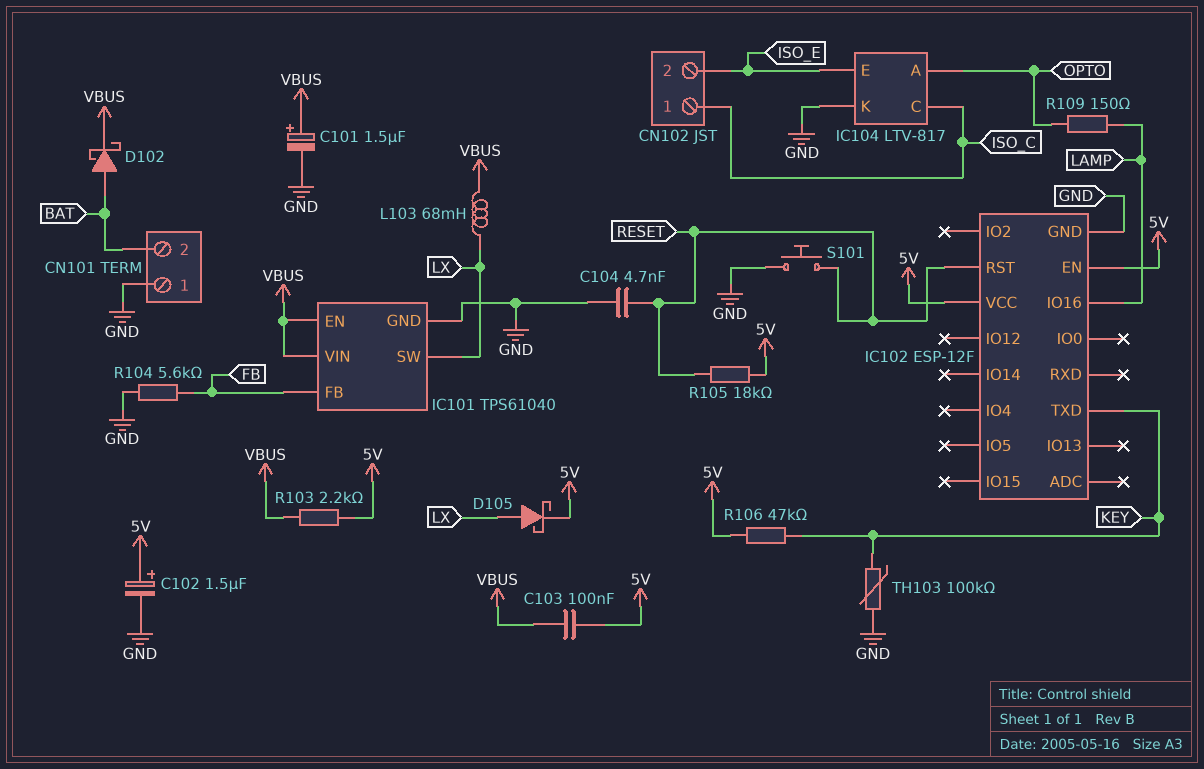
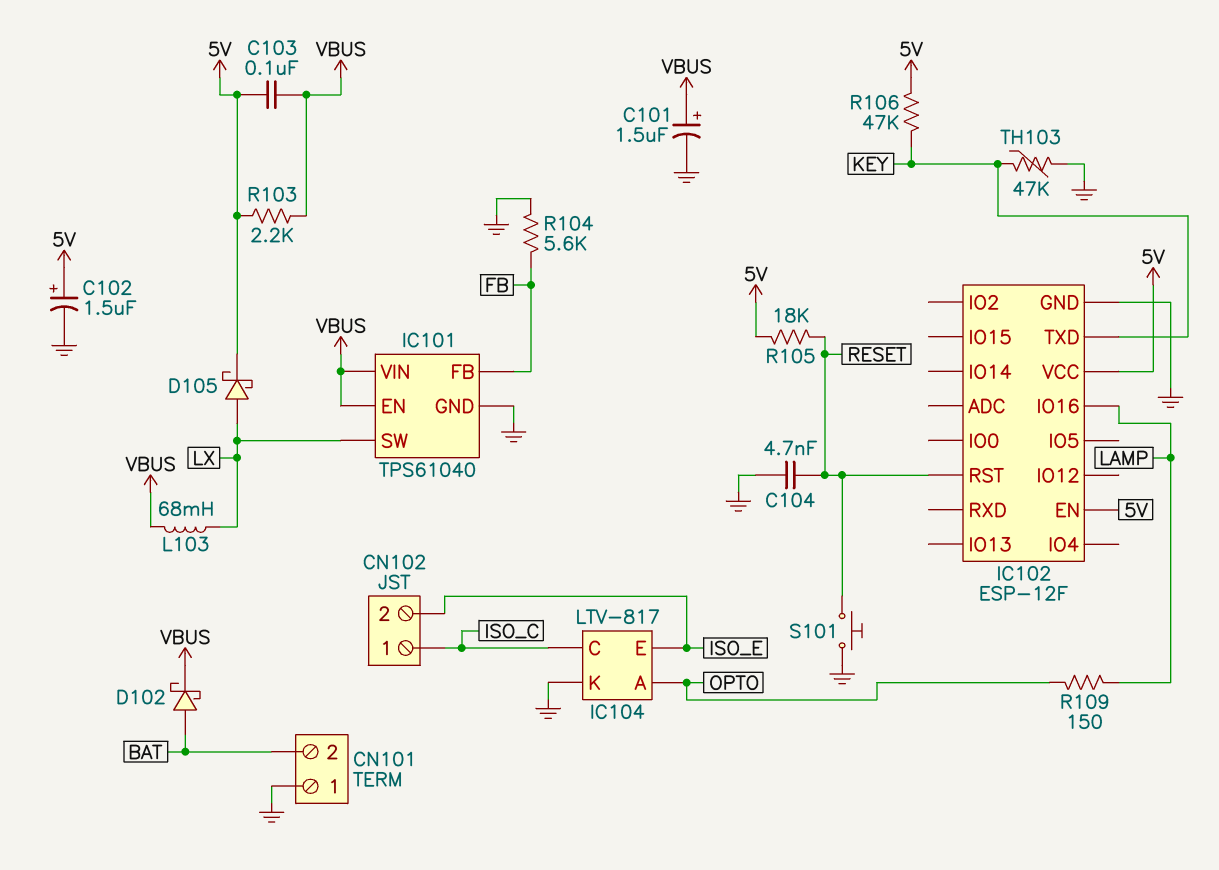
TH103: 100k (GND, KEY) -> 47k (GND, KEY)

